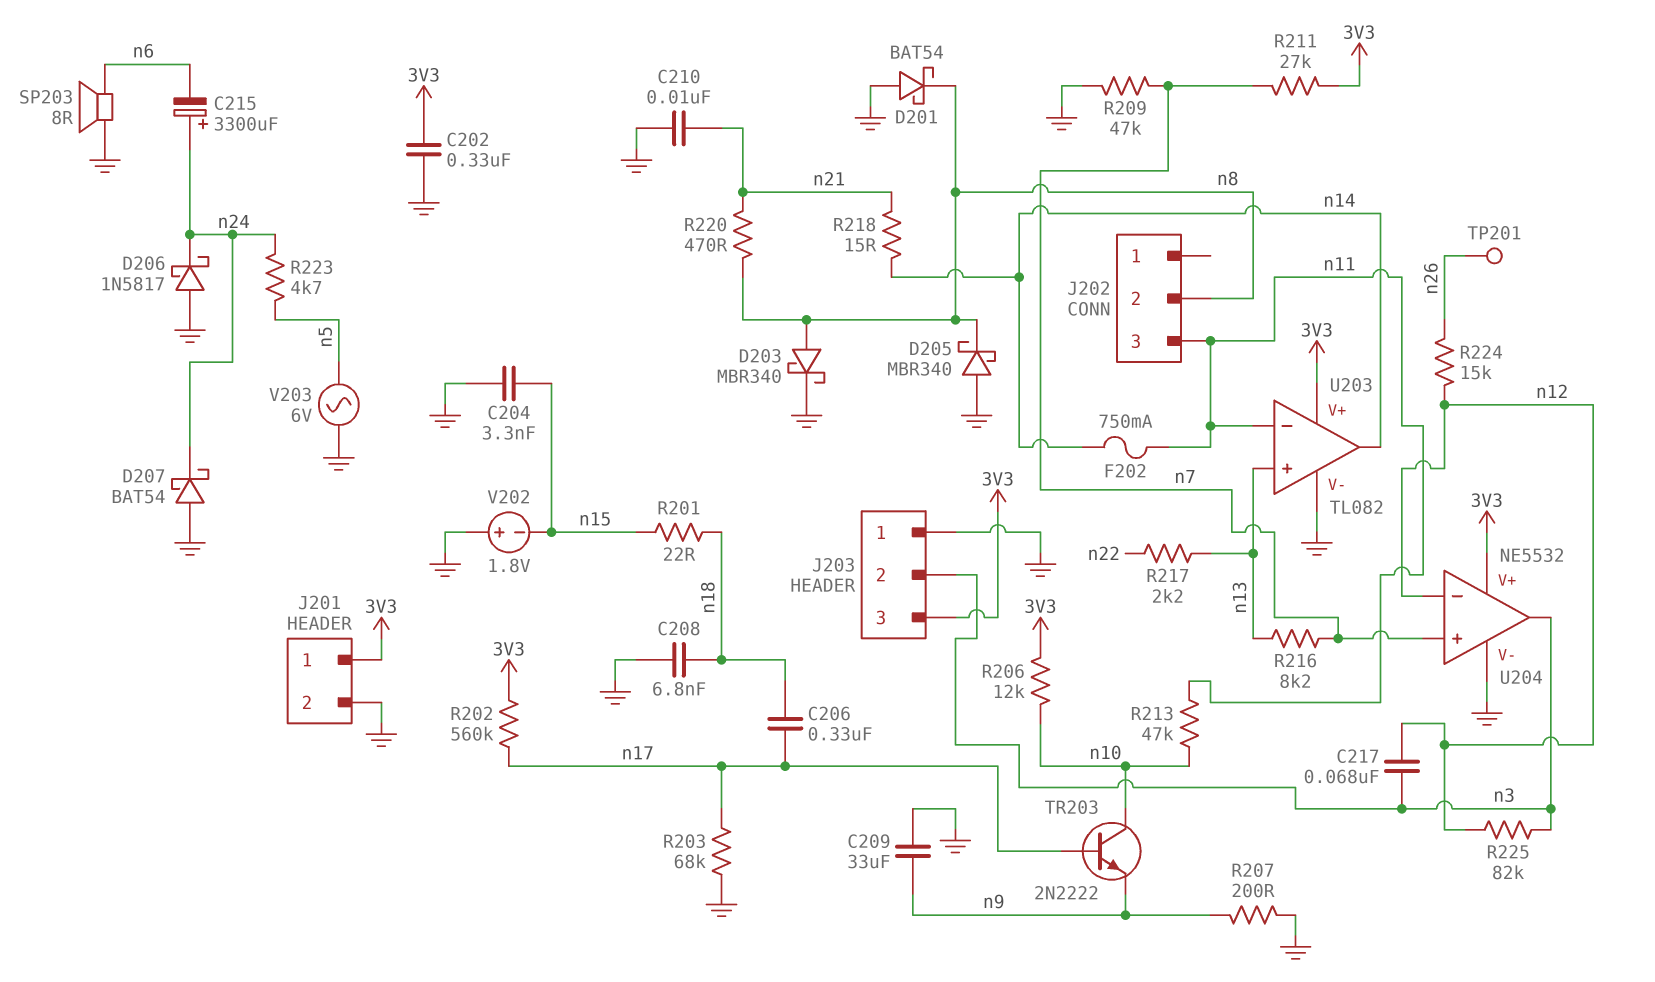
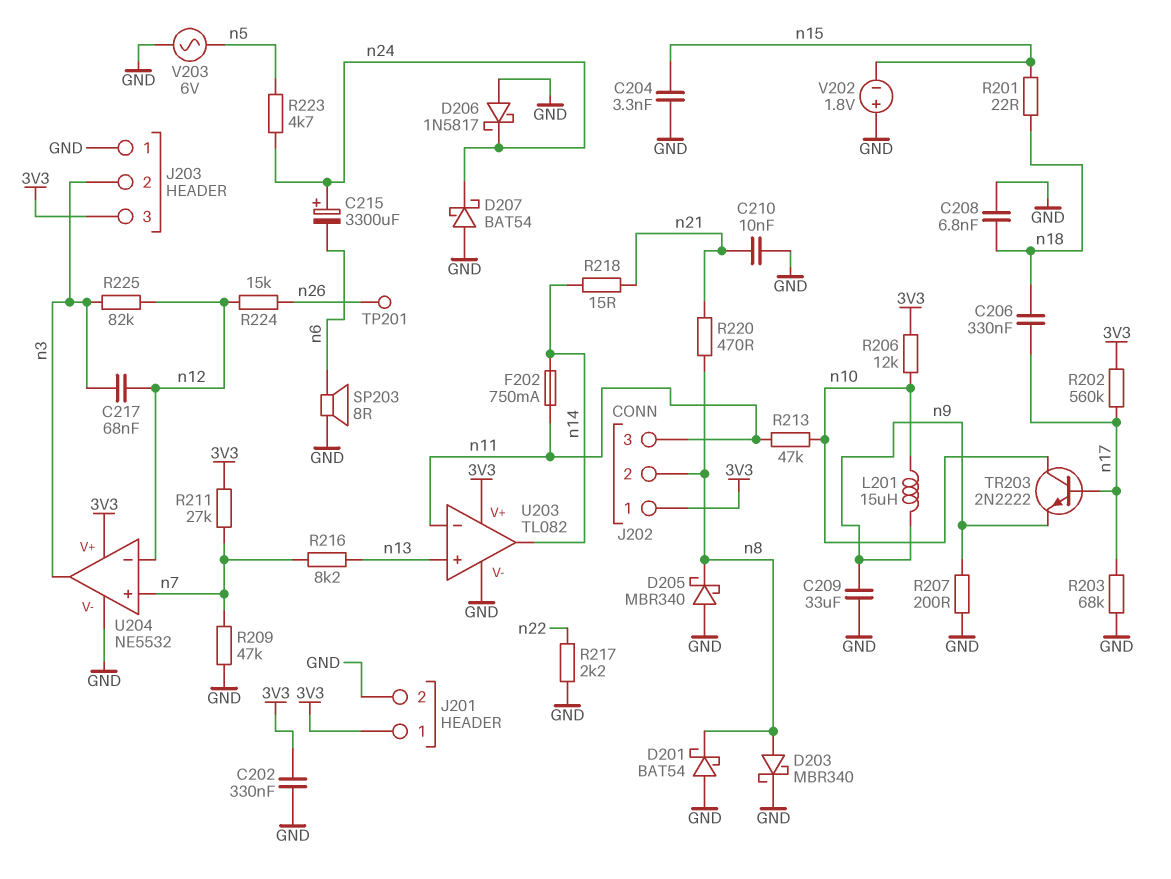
J202 pin 1: none -> 3V3
L201: none -> 15uH (n9, n10)
R217: 2.2k (n13, n22) -> 2.2k (GND, n22)

